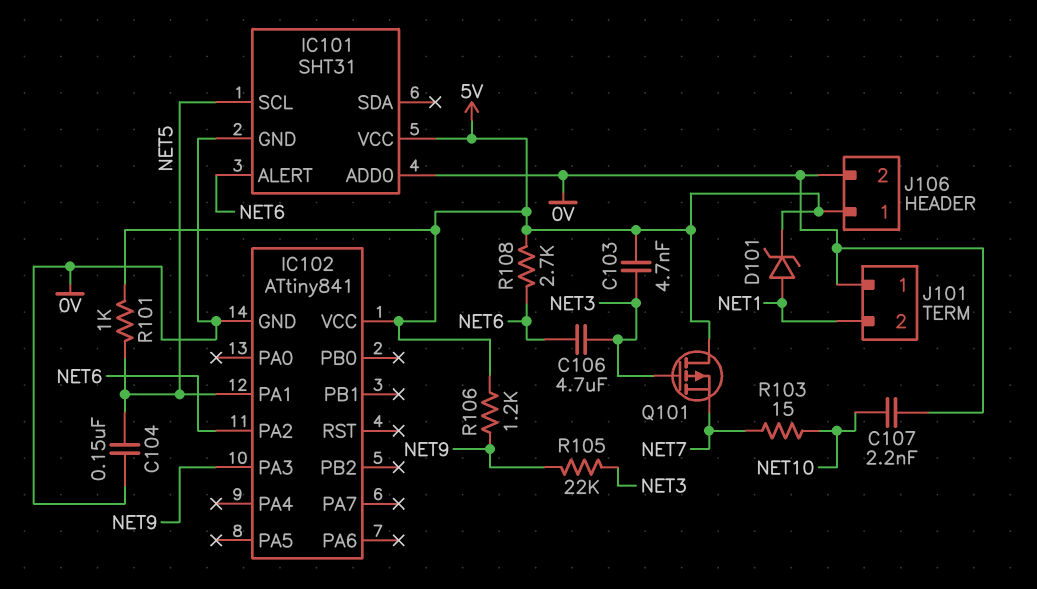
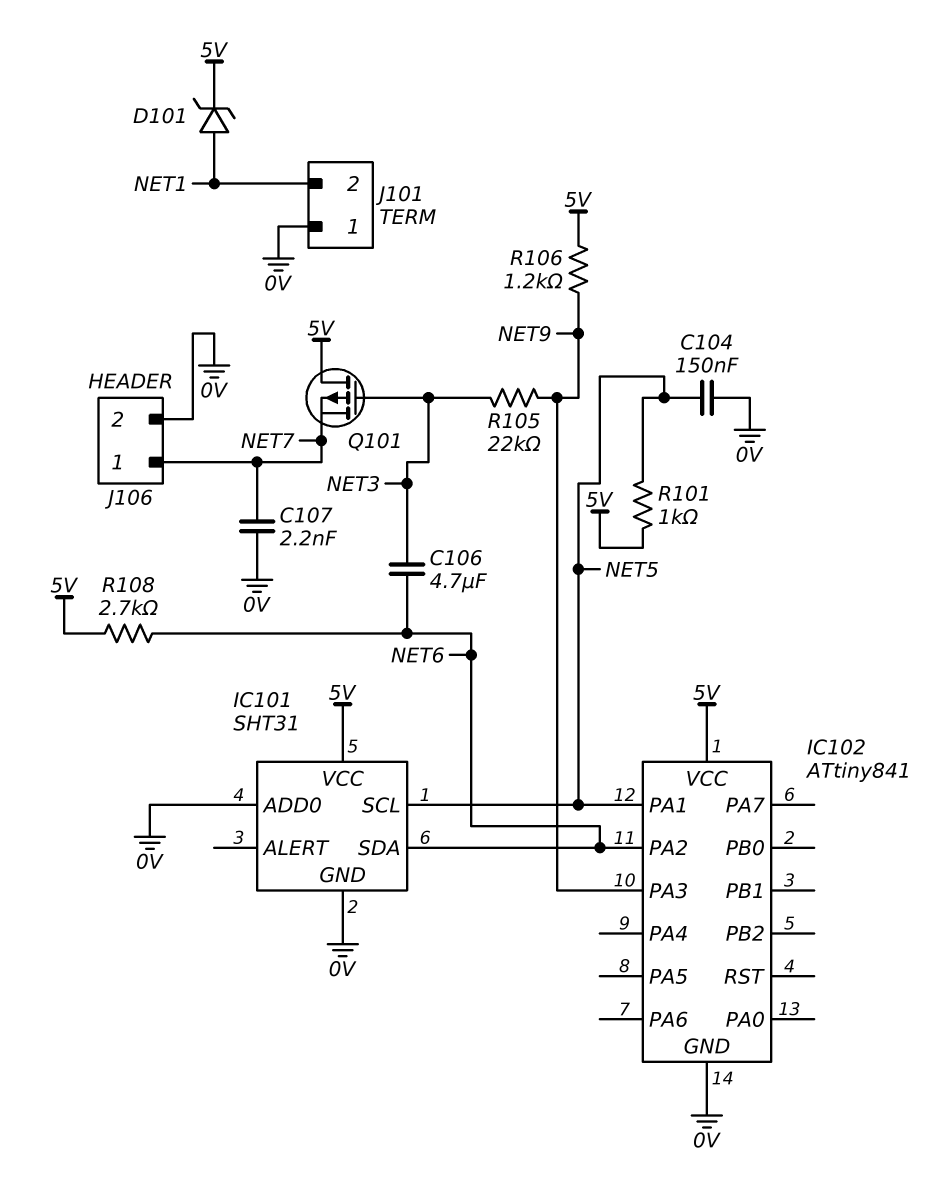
C103: 4.7nF (5V, NET3) -> none
C107: 2.2nF (0V, NET10) -> 2.2nF (0V, NET7)
IC101 pin ALERT: NET6 -> none
IC101 pin SDA: none -> NET6
J106 pin 1: 5V -> NET7
R103: 15 (NET7, NET10) -> none

